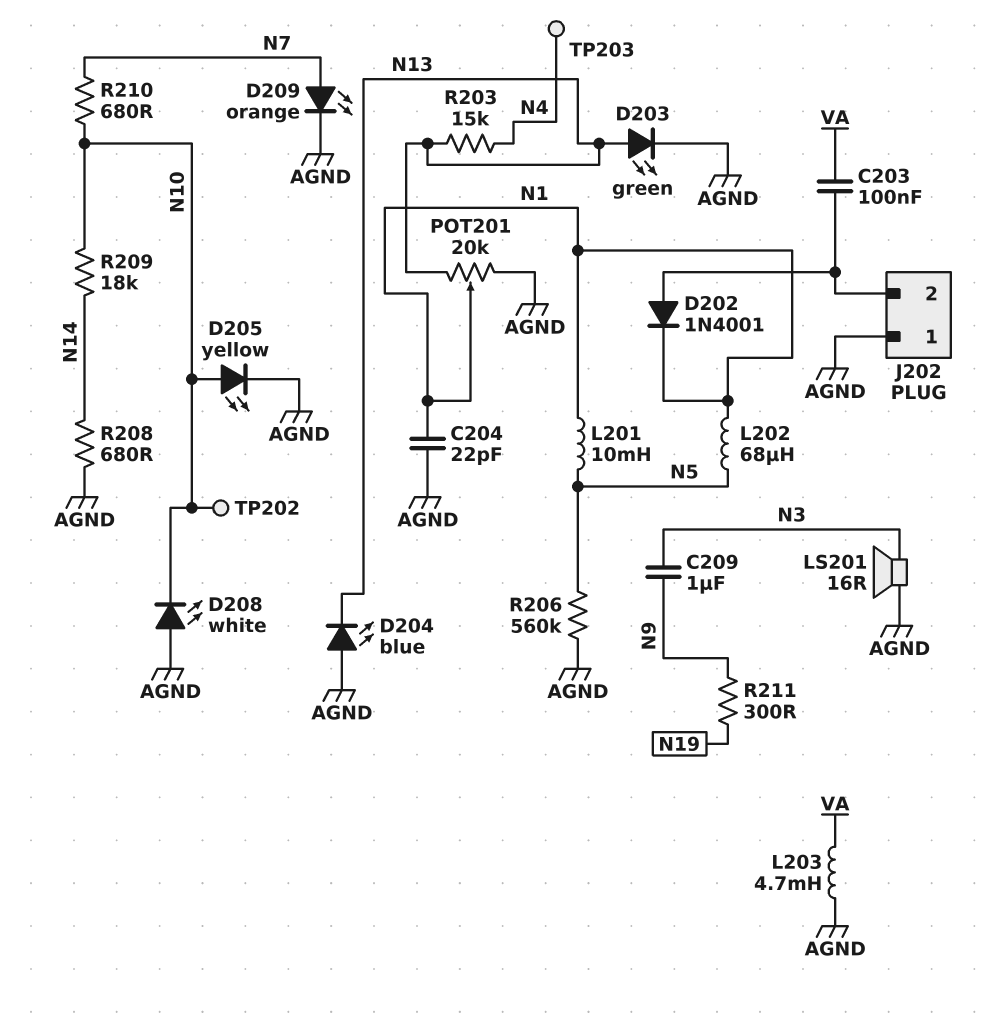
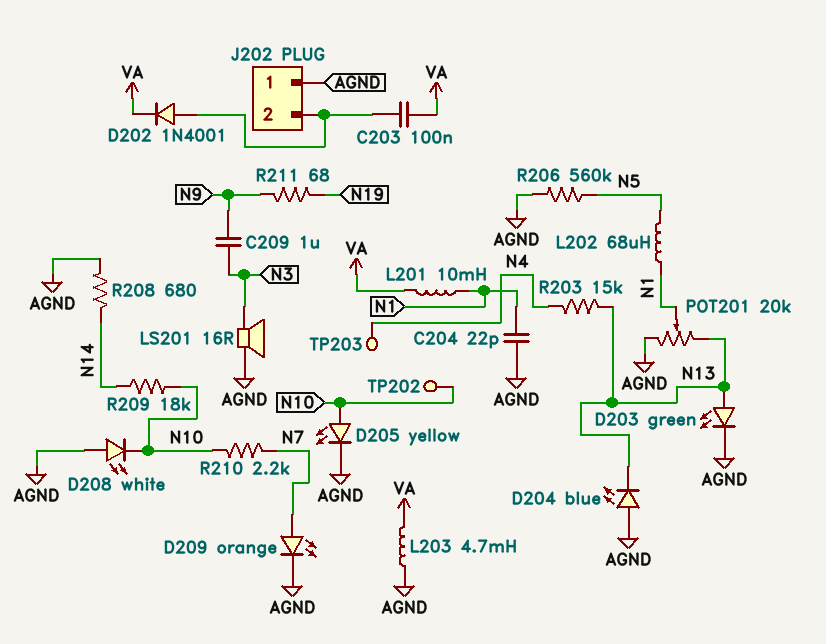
D202: diode 1N4001 (A J202/2, K N1) -> diode 1N4001 (A J202/2, K VA)
L201: 10mH (N1, N5) -> 10mH (N1, VA)
R210: 680 (N7, N10) -> 2.2k (N7, N10)
R211: 300 (N9, N19) -> 68 (N9, N19)

